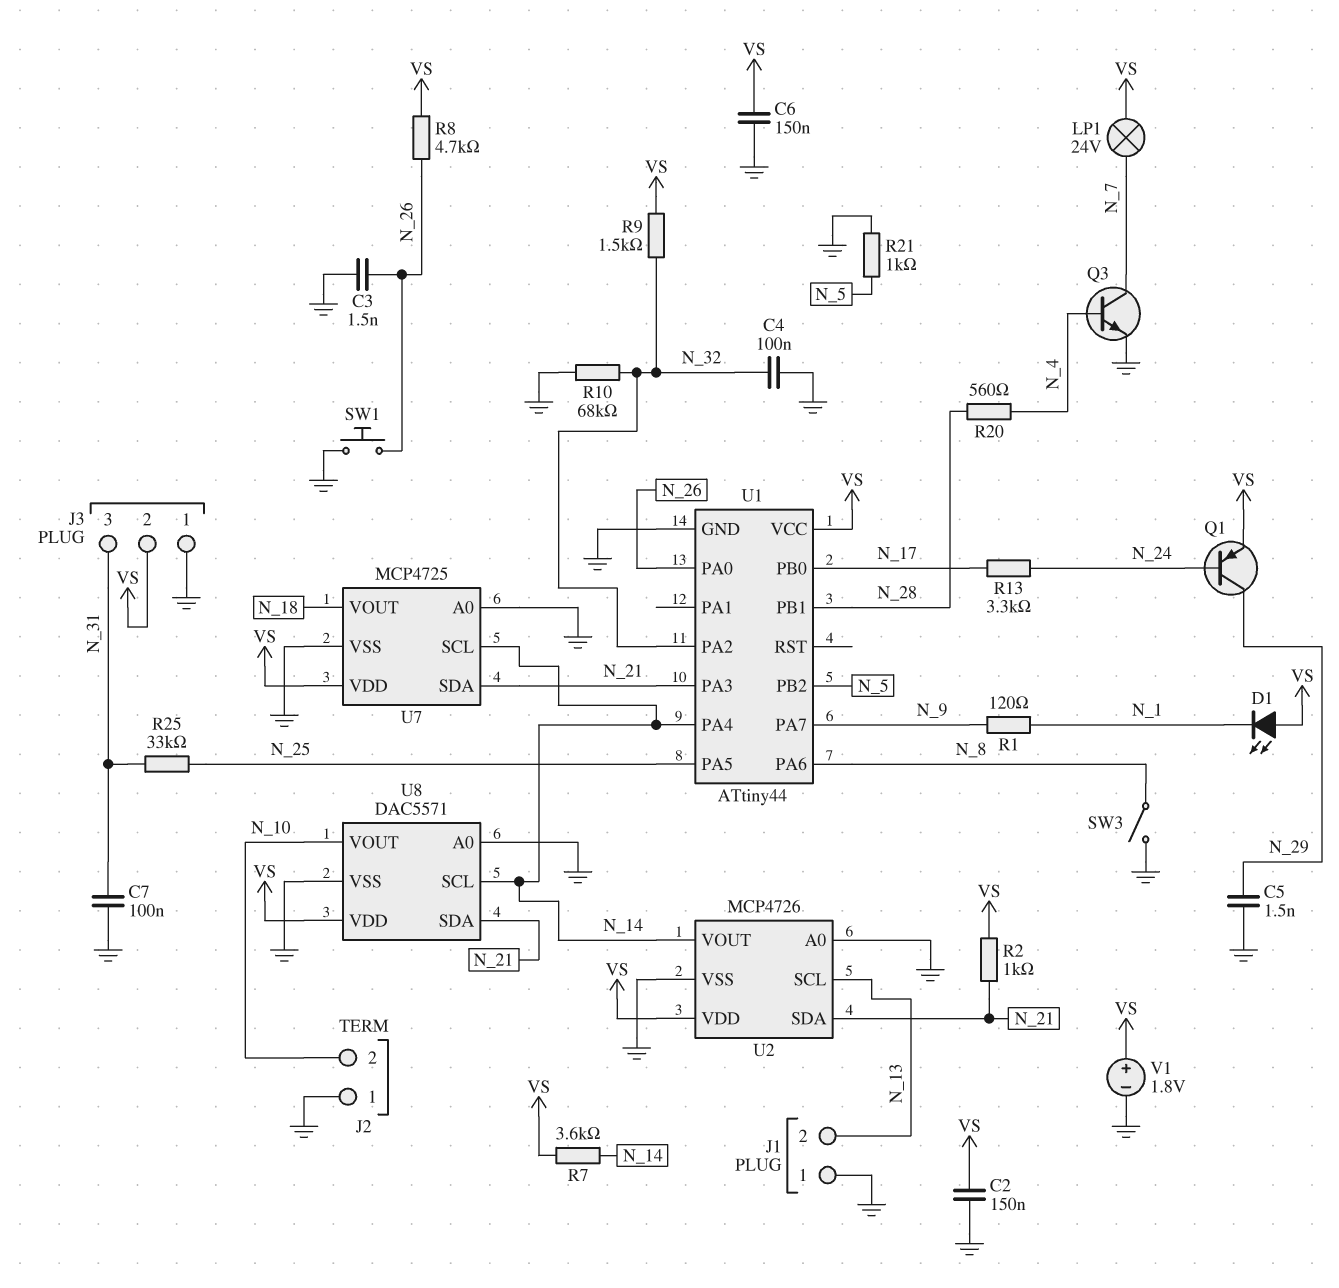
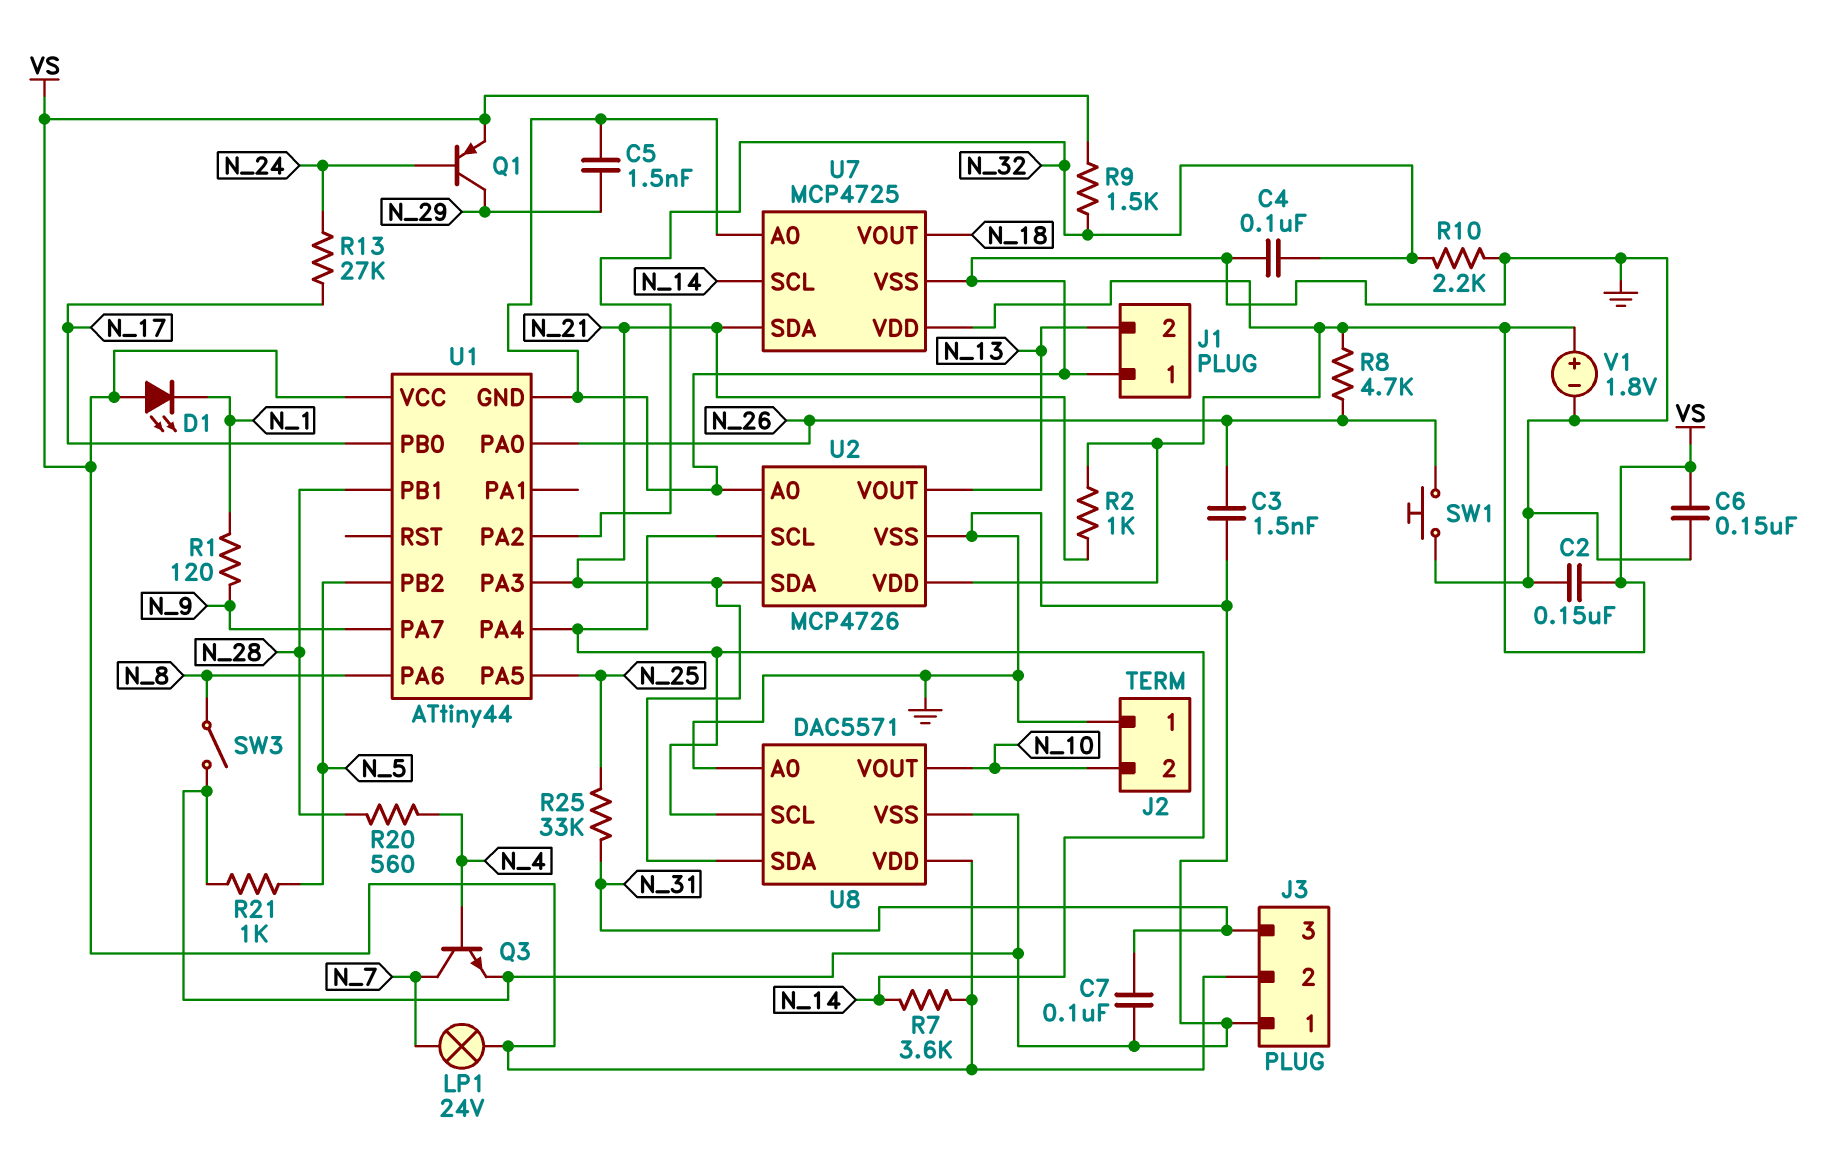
R10: 68k (GND, N_32) -> 2.2k (GND, N_32)
R13: 3.3k (N_17, N_24) -> 27k (N_17, N_24)
U2 pin SCL: N_13 -> N_14
U2 pin VOUT: N_14 -> N_13

